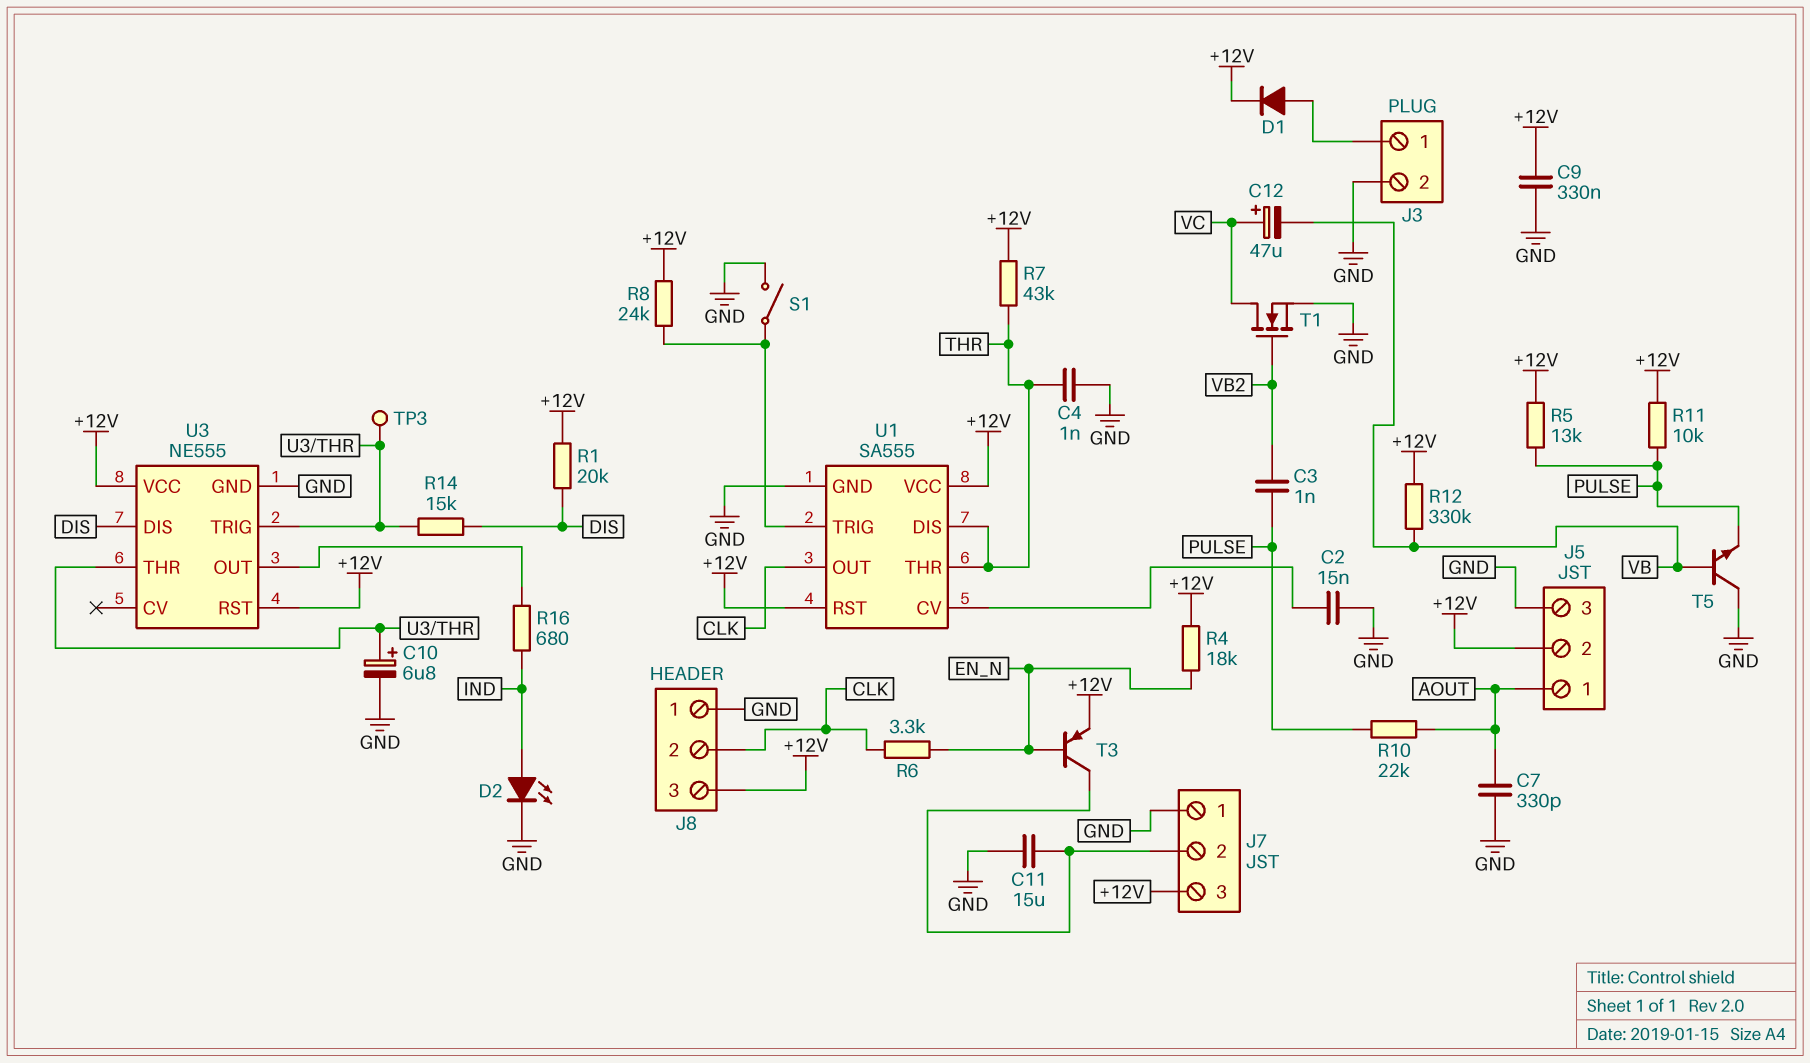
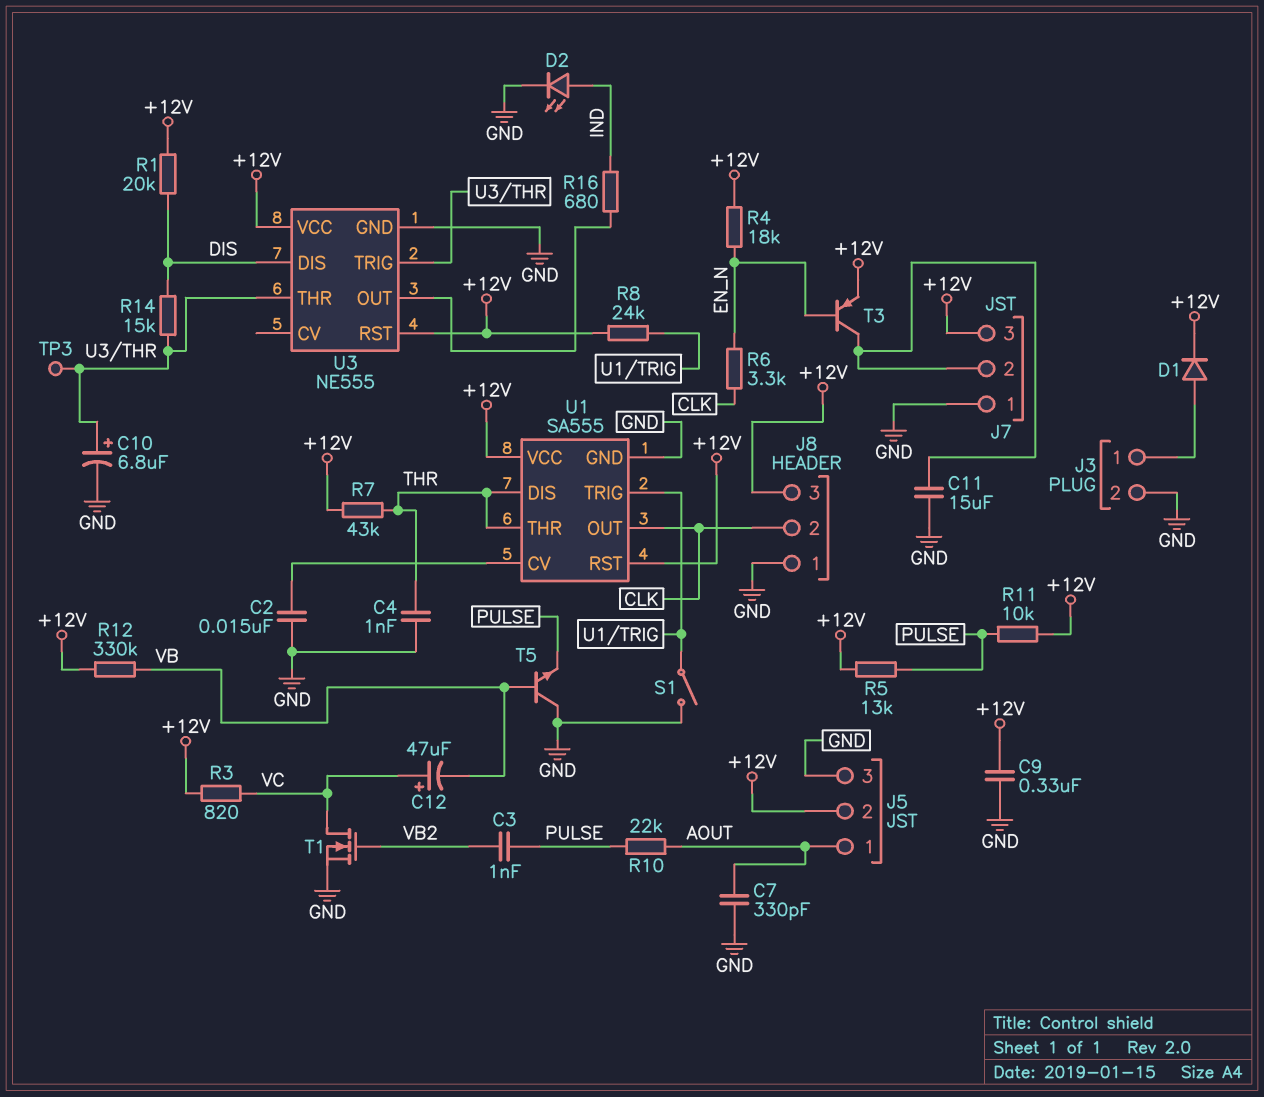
R3: none -> 820 (+12V, VC)

